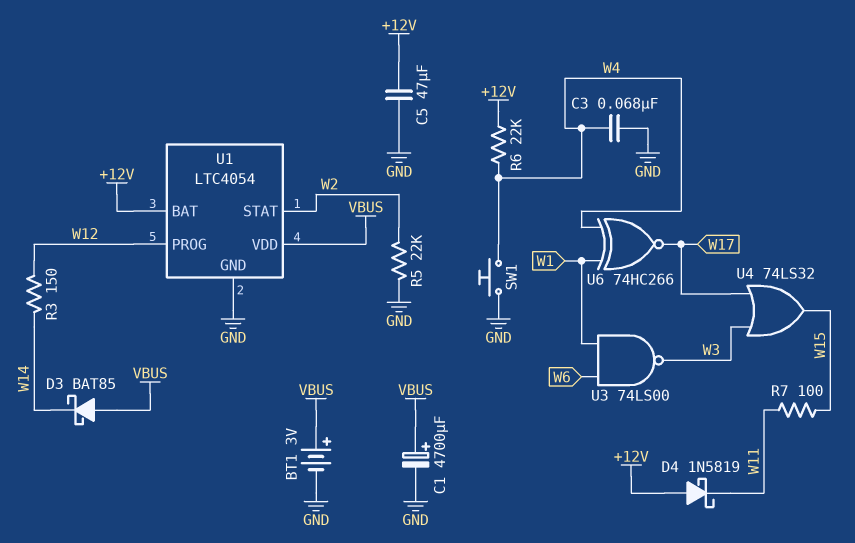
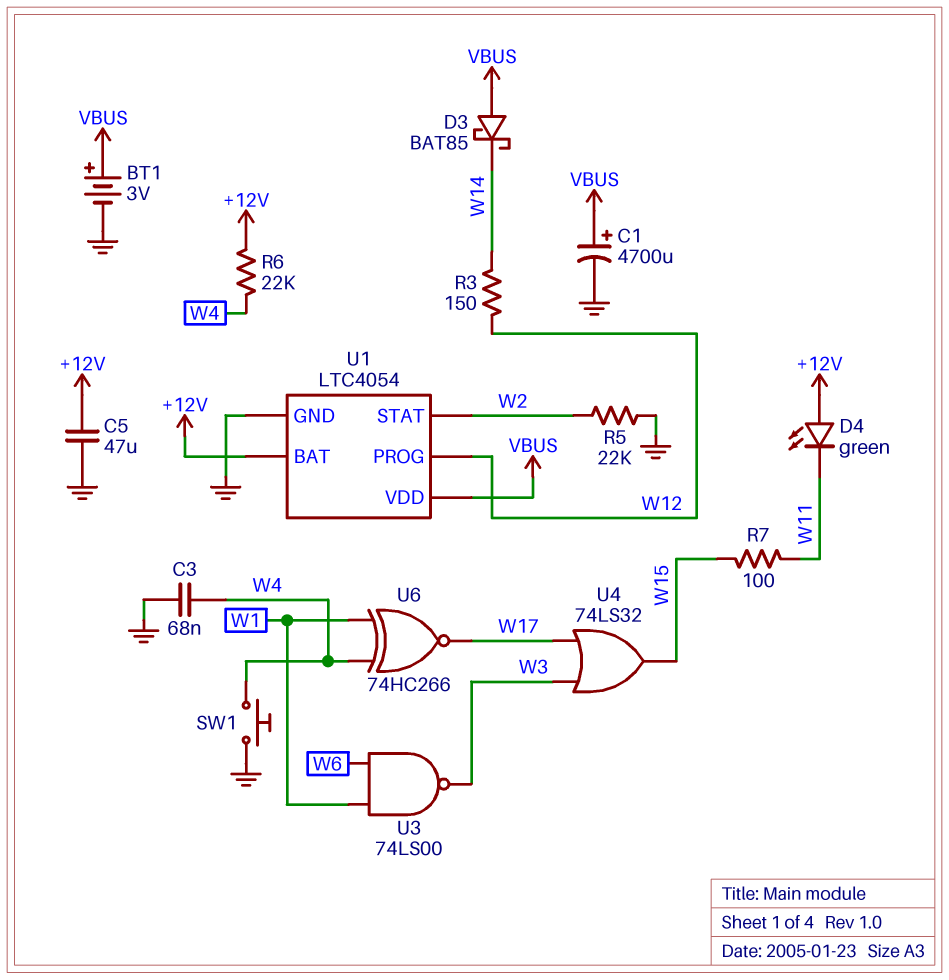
D4: schottky 1N5819 (A +12V, K W11) -> LED green (A +12V, K W11)

